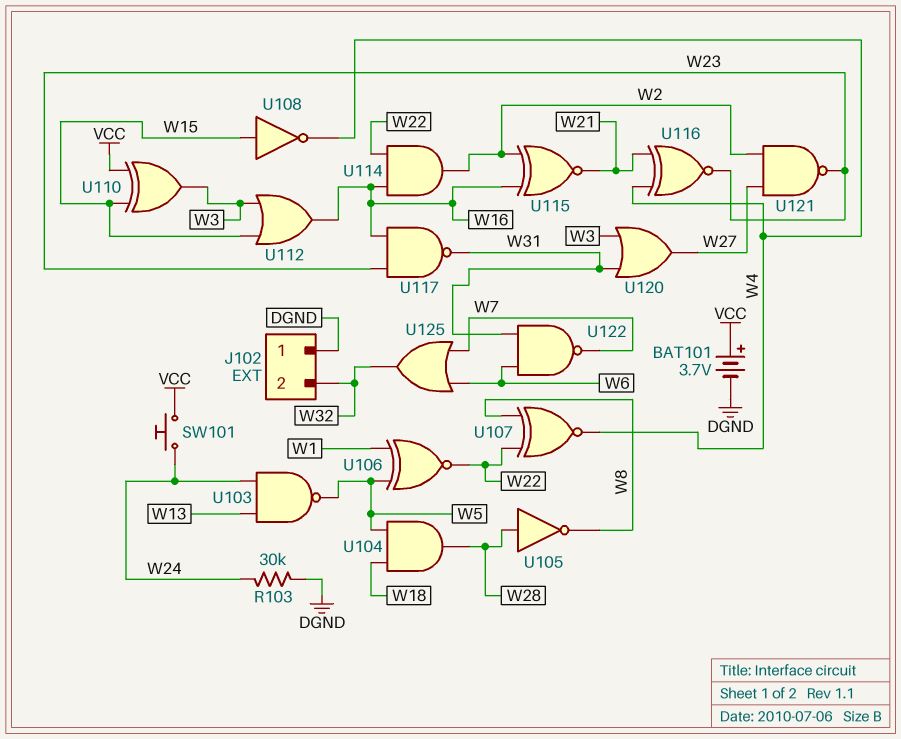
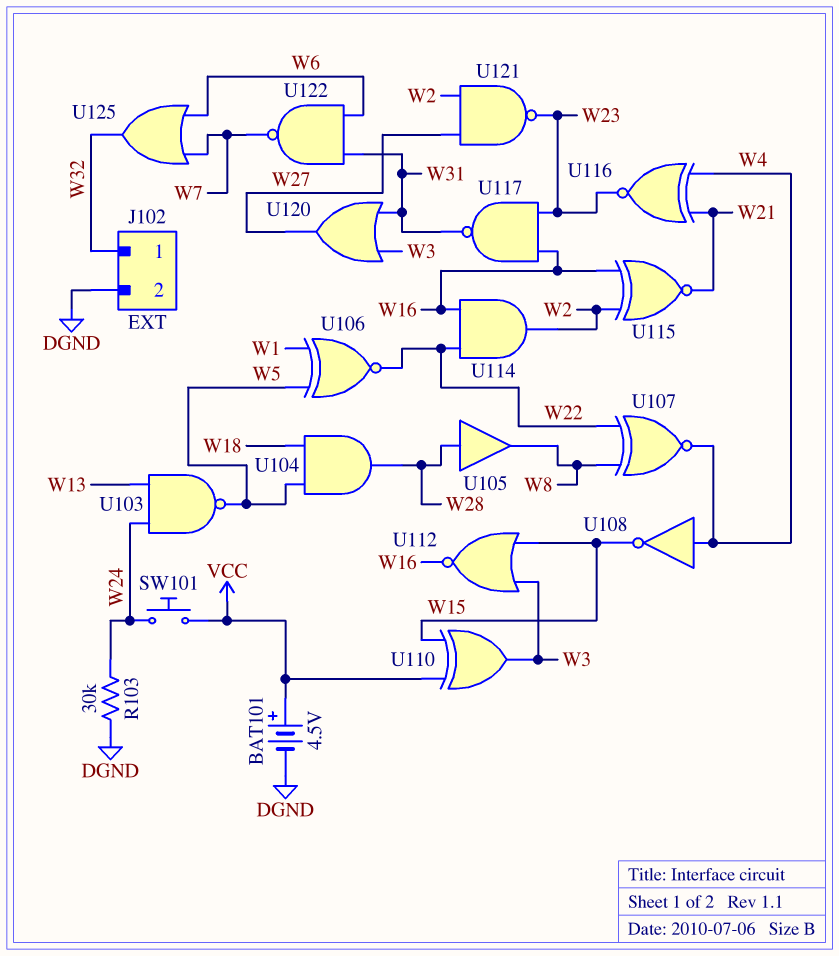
BAT101: 3.7V (plus VCC, minus DGND) -> 4.5V (plus VCC, minus DGND)
J102 pin 1: DGND -> W32
J102 pin 2: W32 -> DGND
U105: NOT (in W28, out W8) -> buffer (in W28, out W8)
U108: NOT (in W15, out W4) -> NOT (in W4, out W15)
U112: OR (in W3, in W15, out W16) -> NOR (in W3, in W15, out W16)

